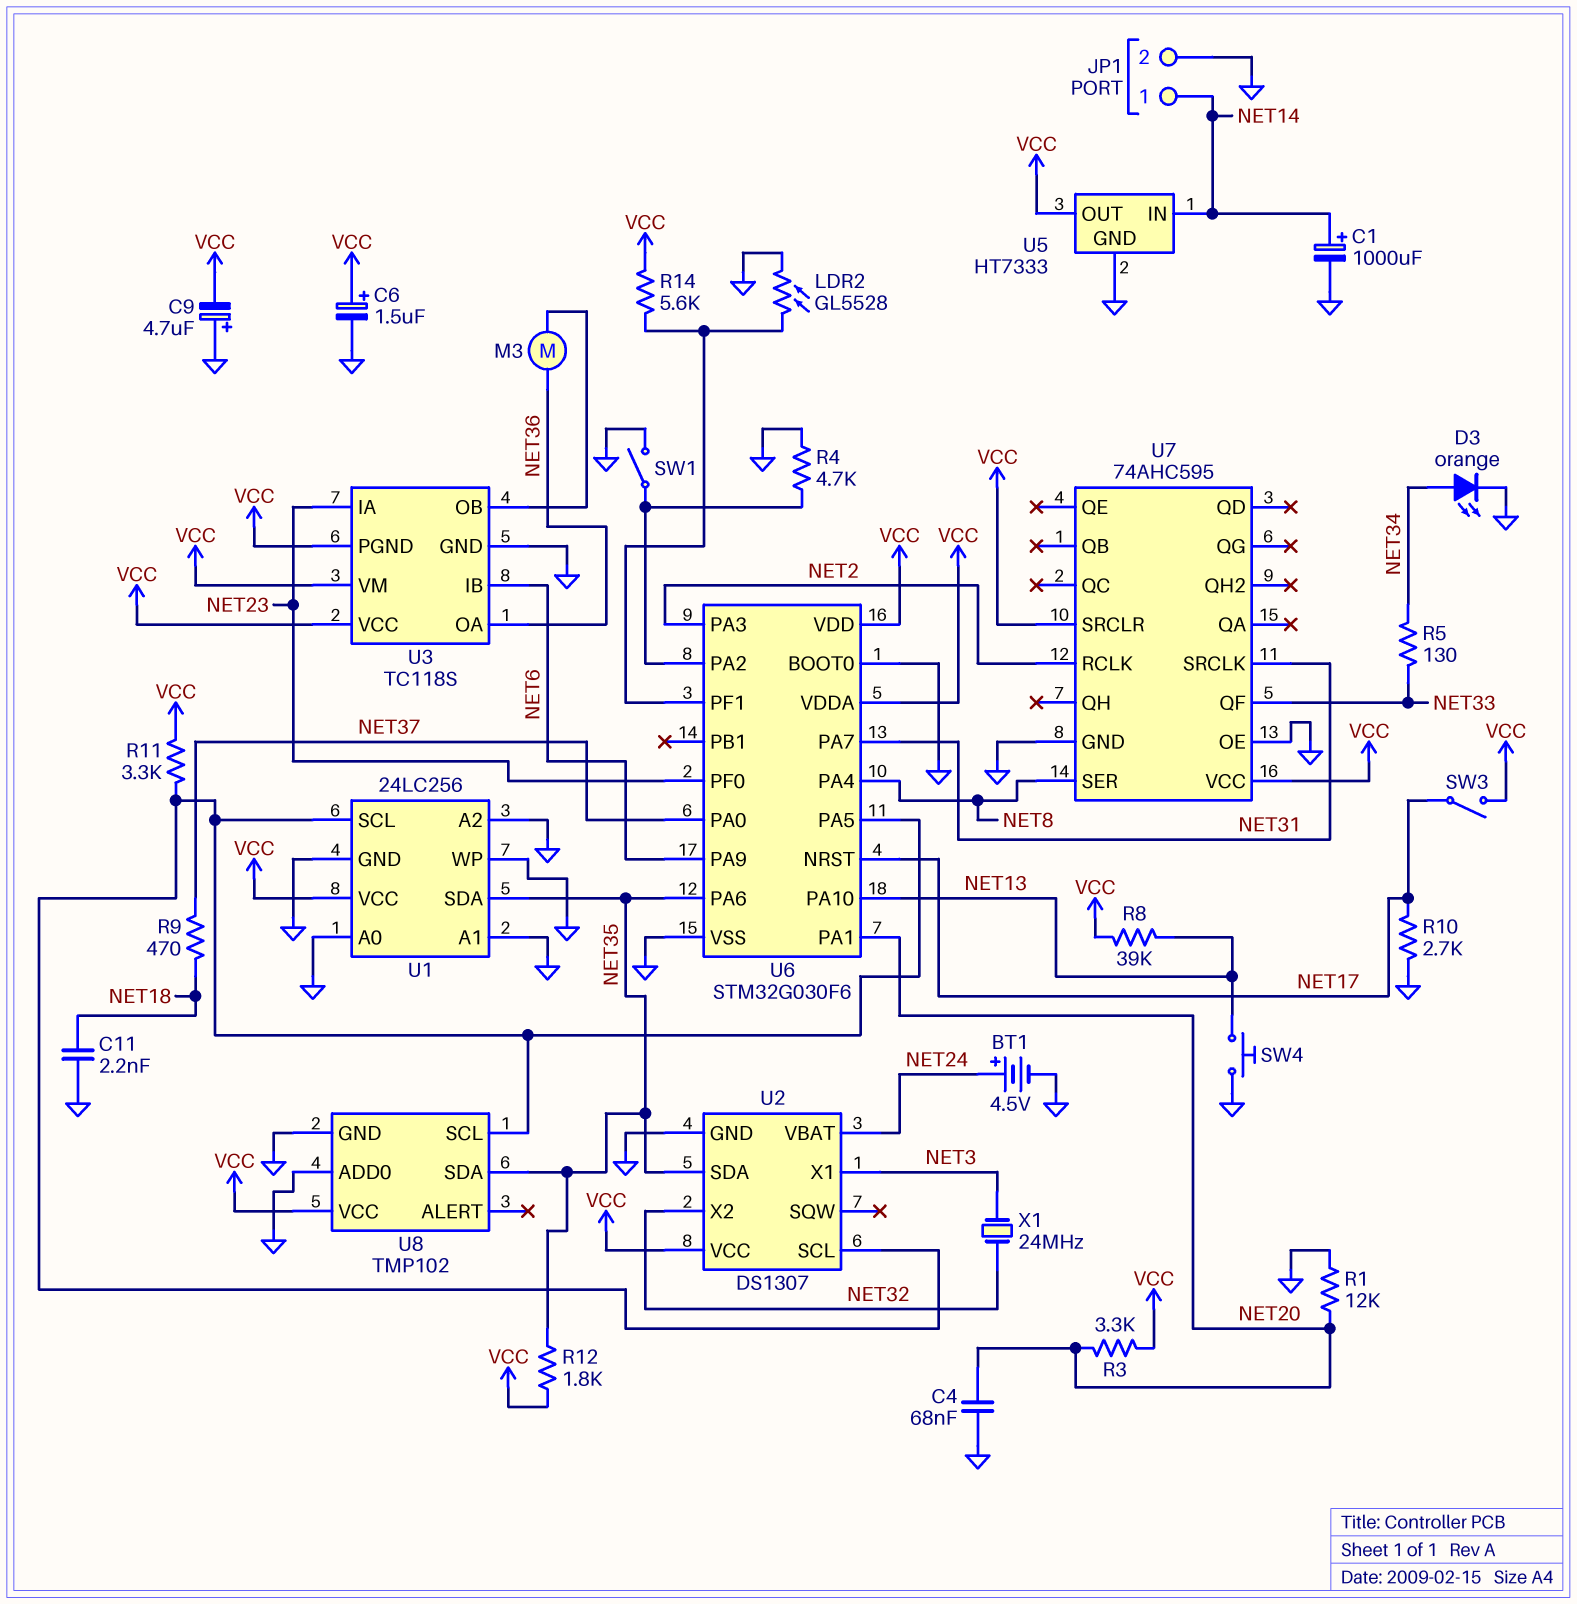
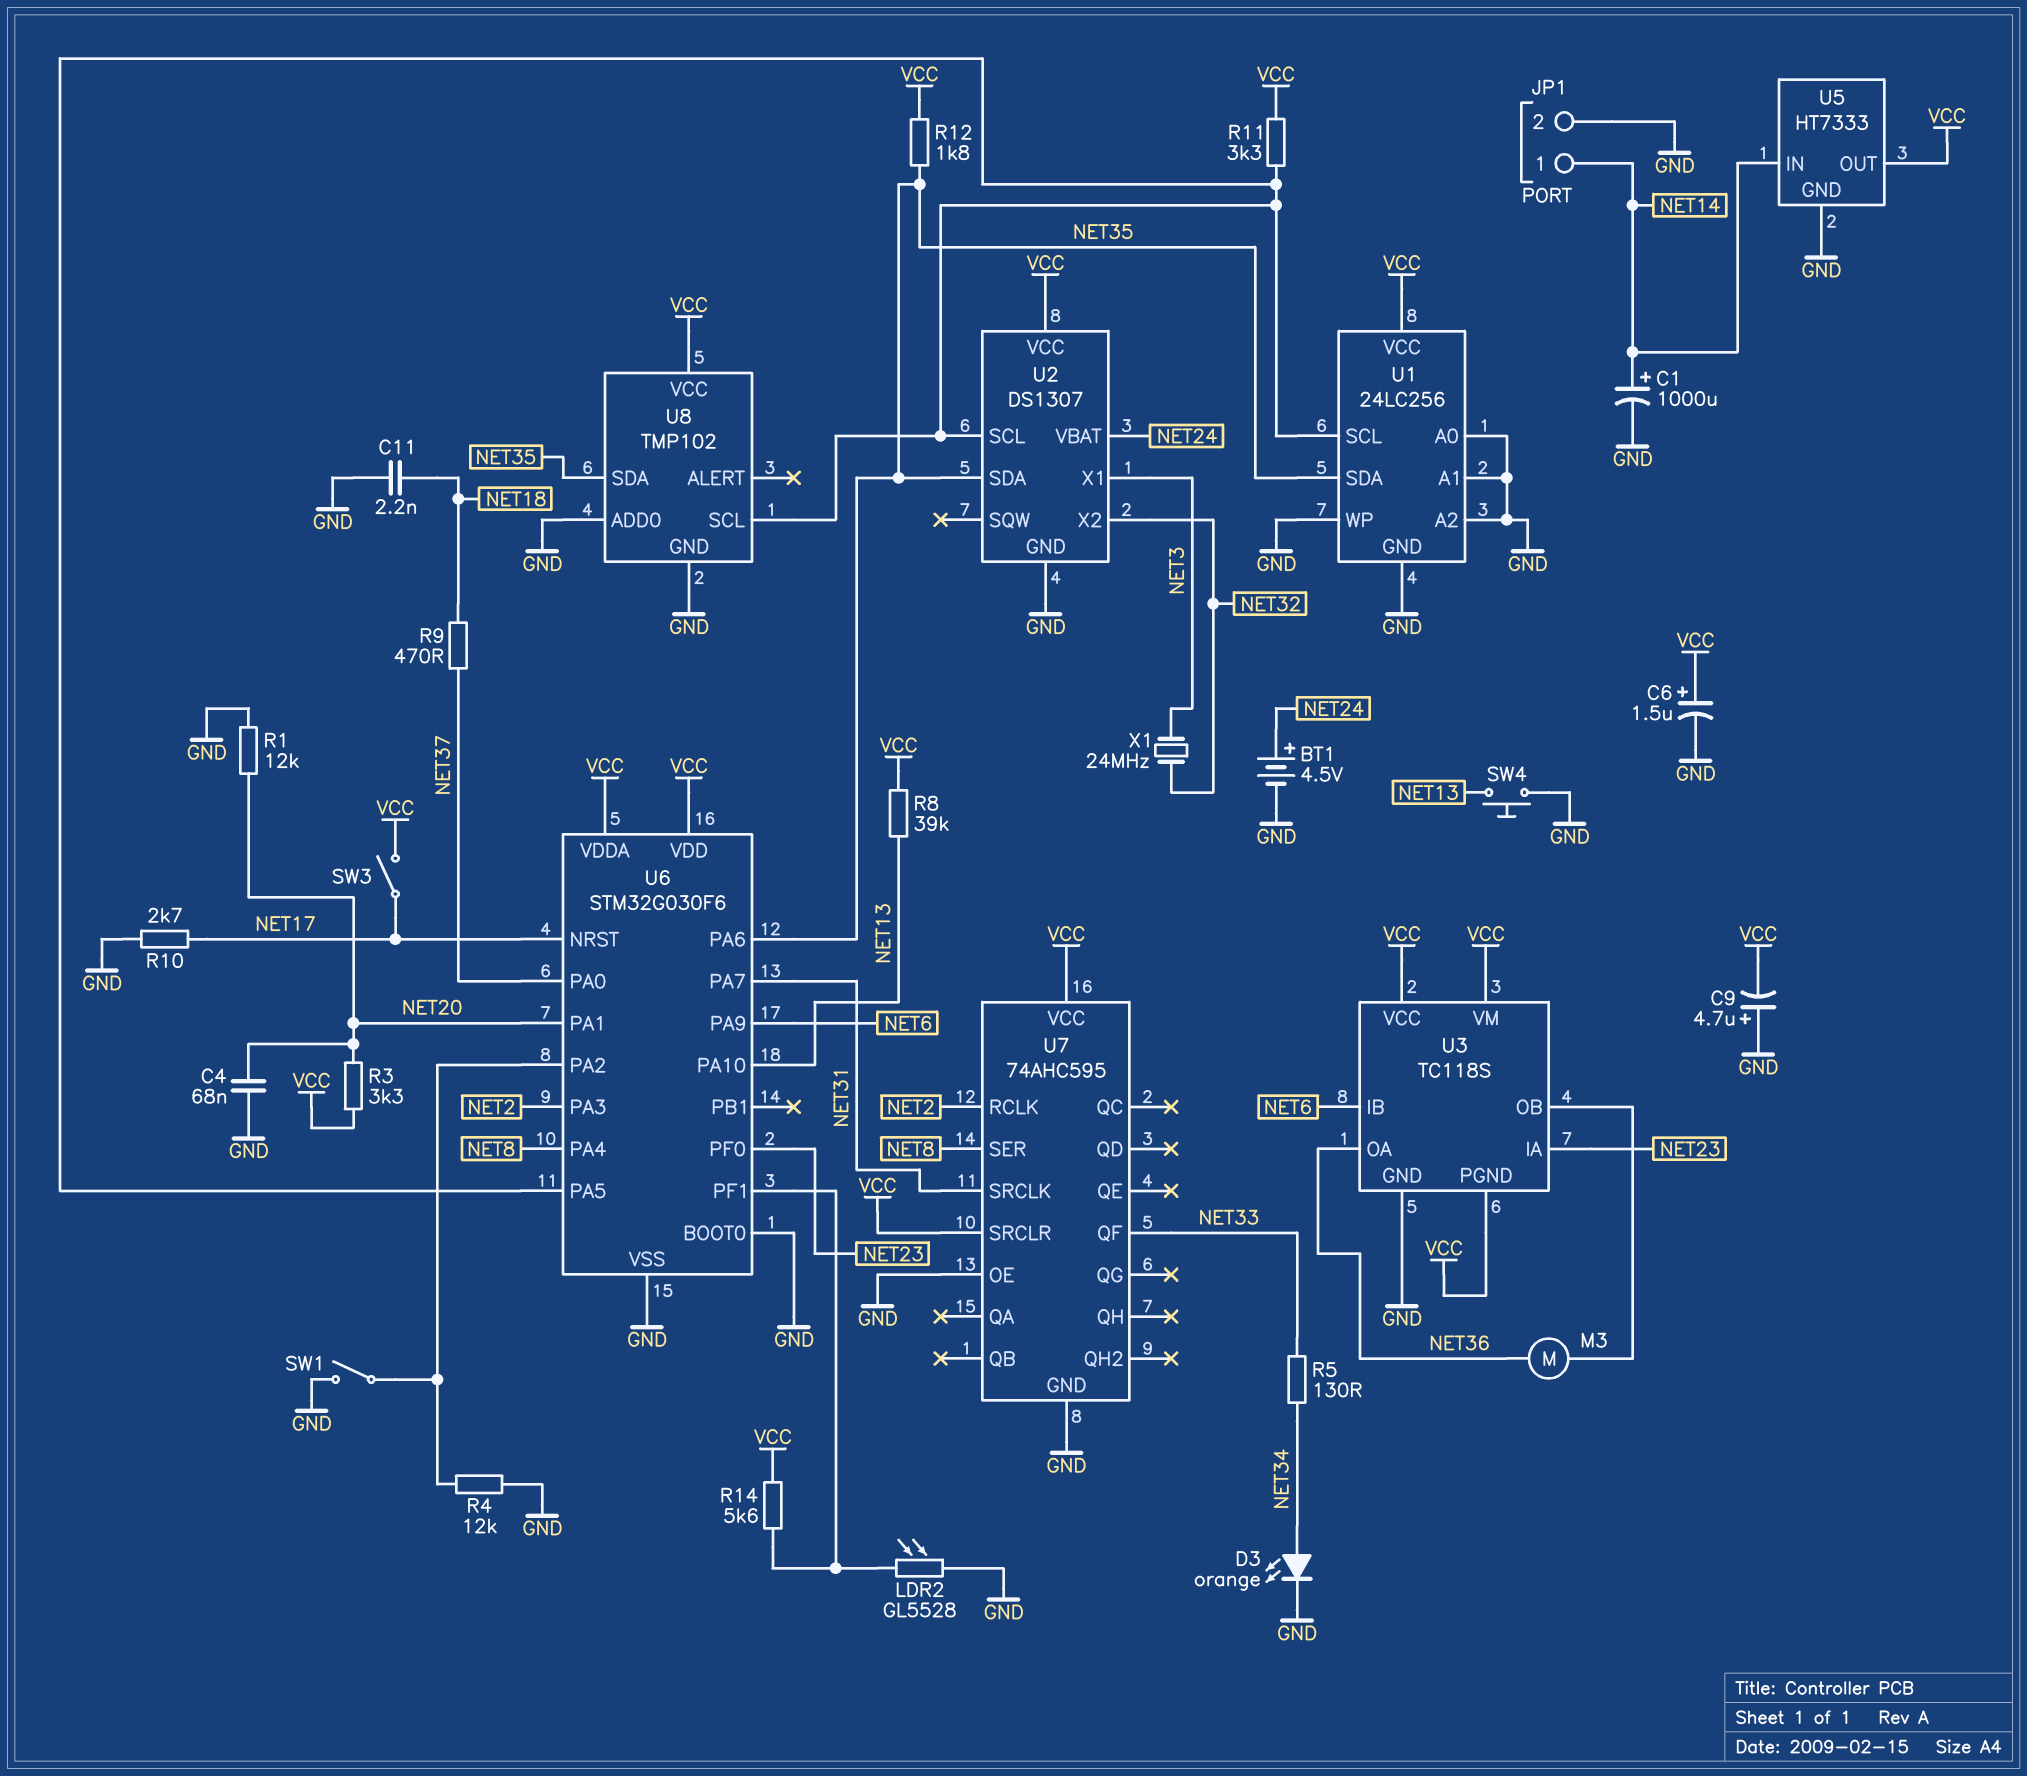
R4: 4.7k (GND, U6/PA2) -> 12k (GND, U6/PA2)

